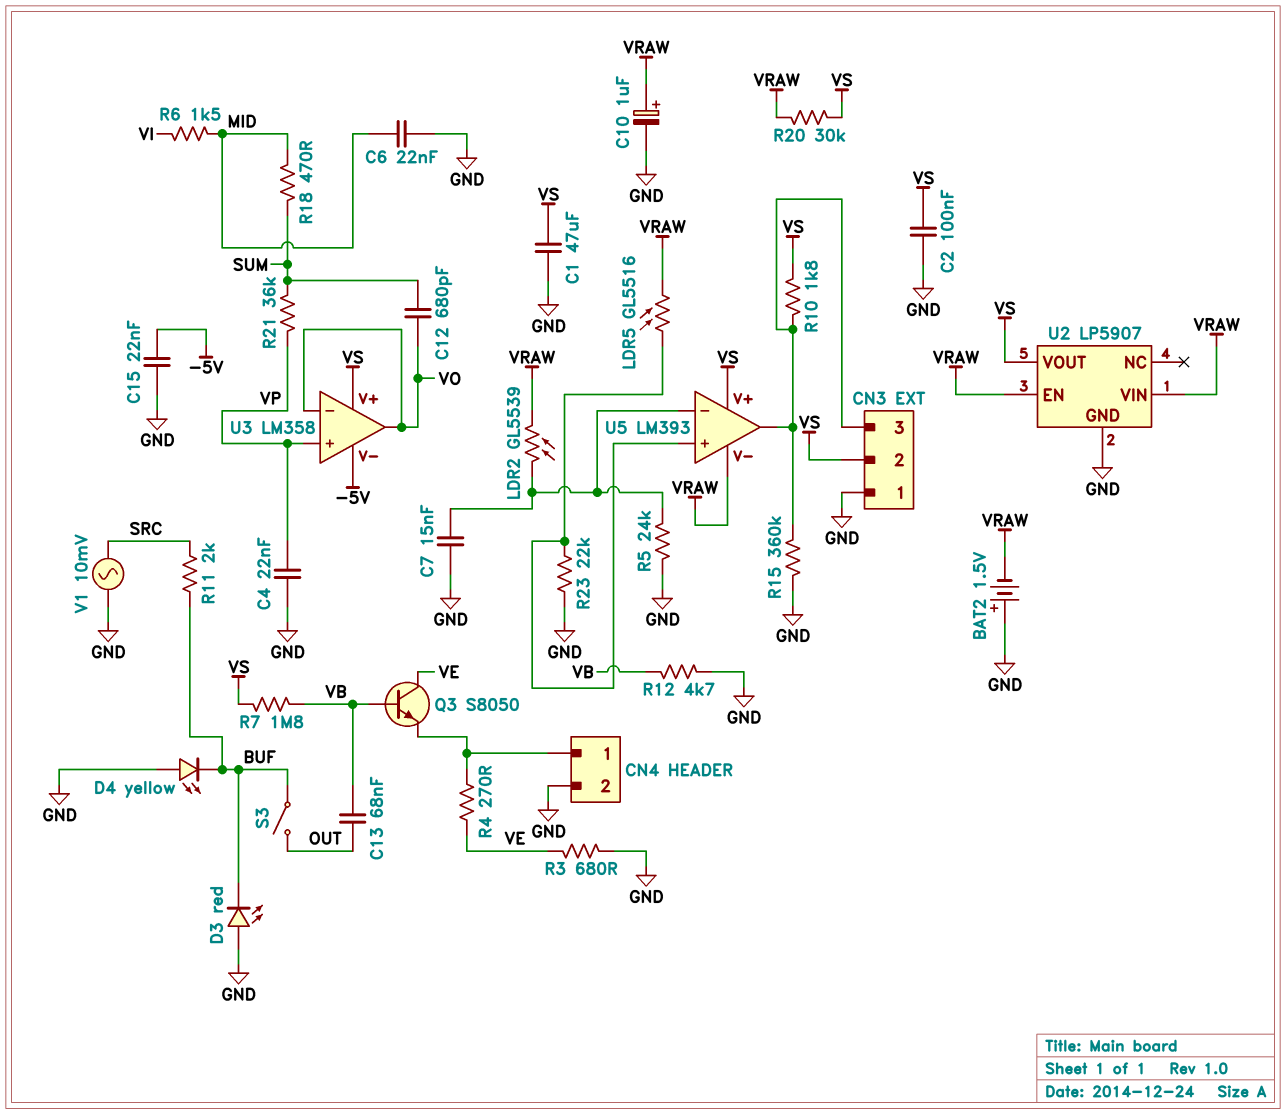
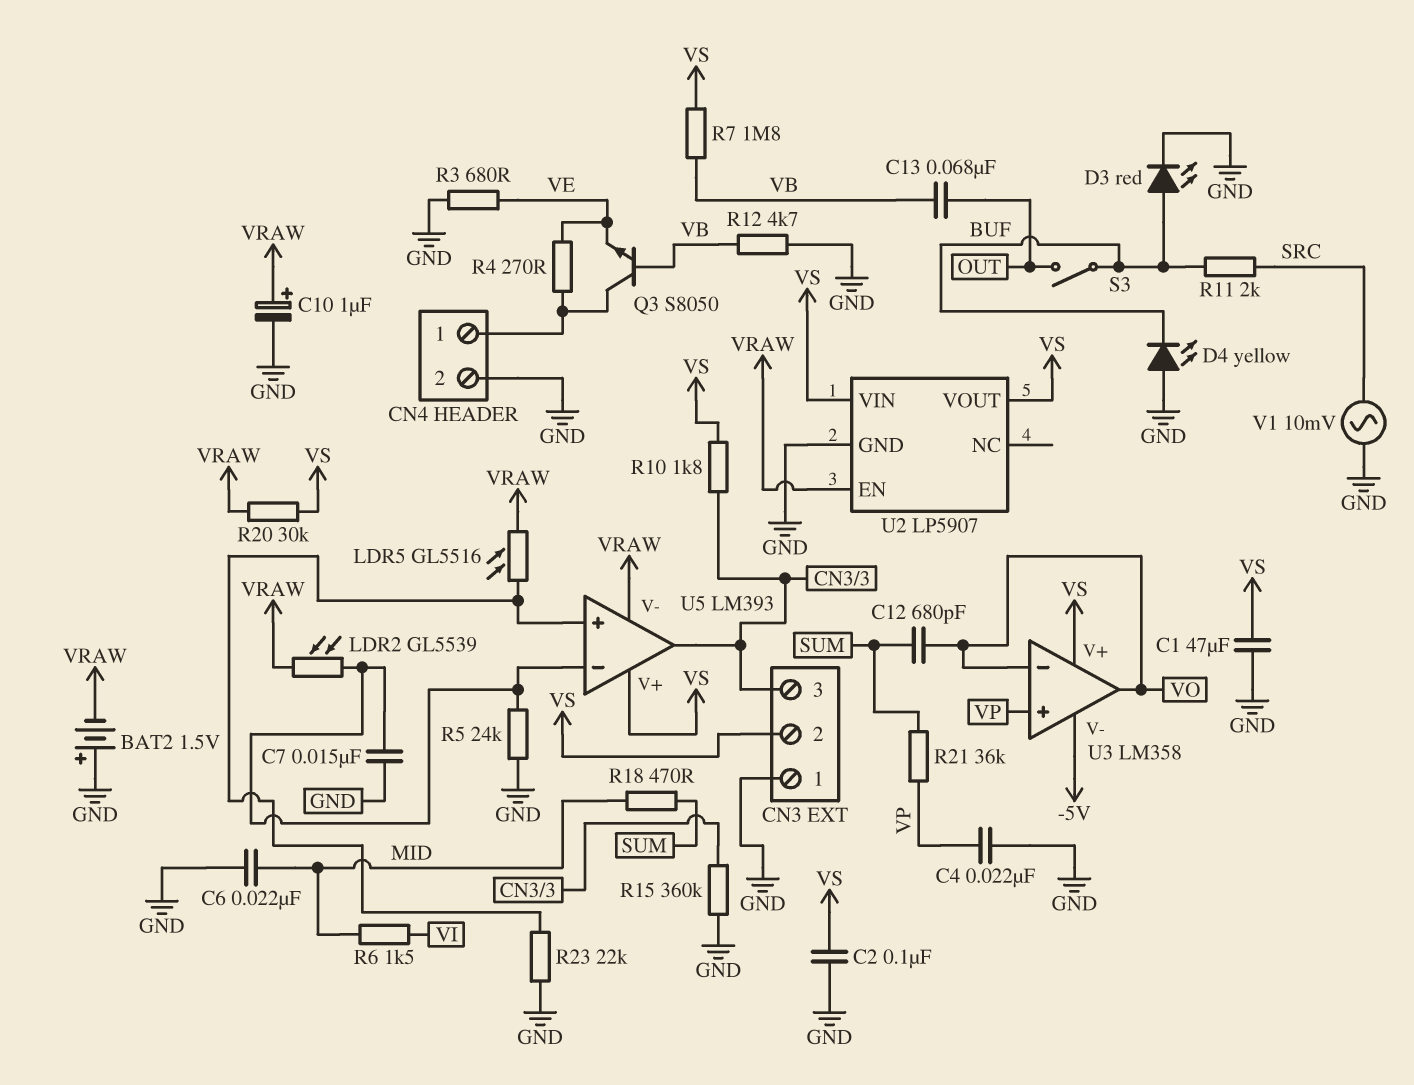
C15: 22nF (-5V, GND) -> none
D3: LED red (A GND, K BUF) -> LED red (A BUF, K GND)
Q3: NPN S8050 (B VB, C VE, E CN4/1) -> NPN S8050 (B VB, C CN4/1, E VE)
U2 pin VIN: VRAW -> VS

